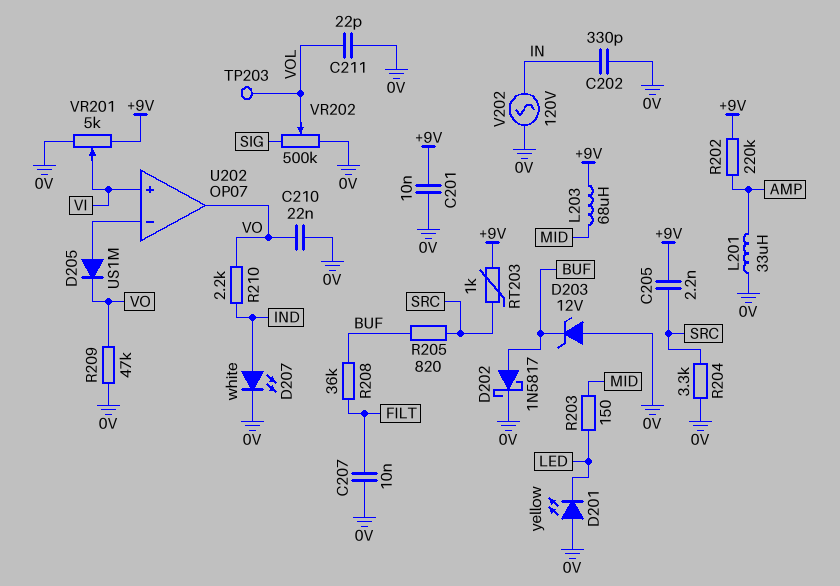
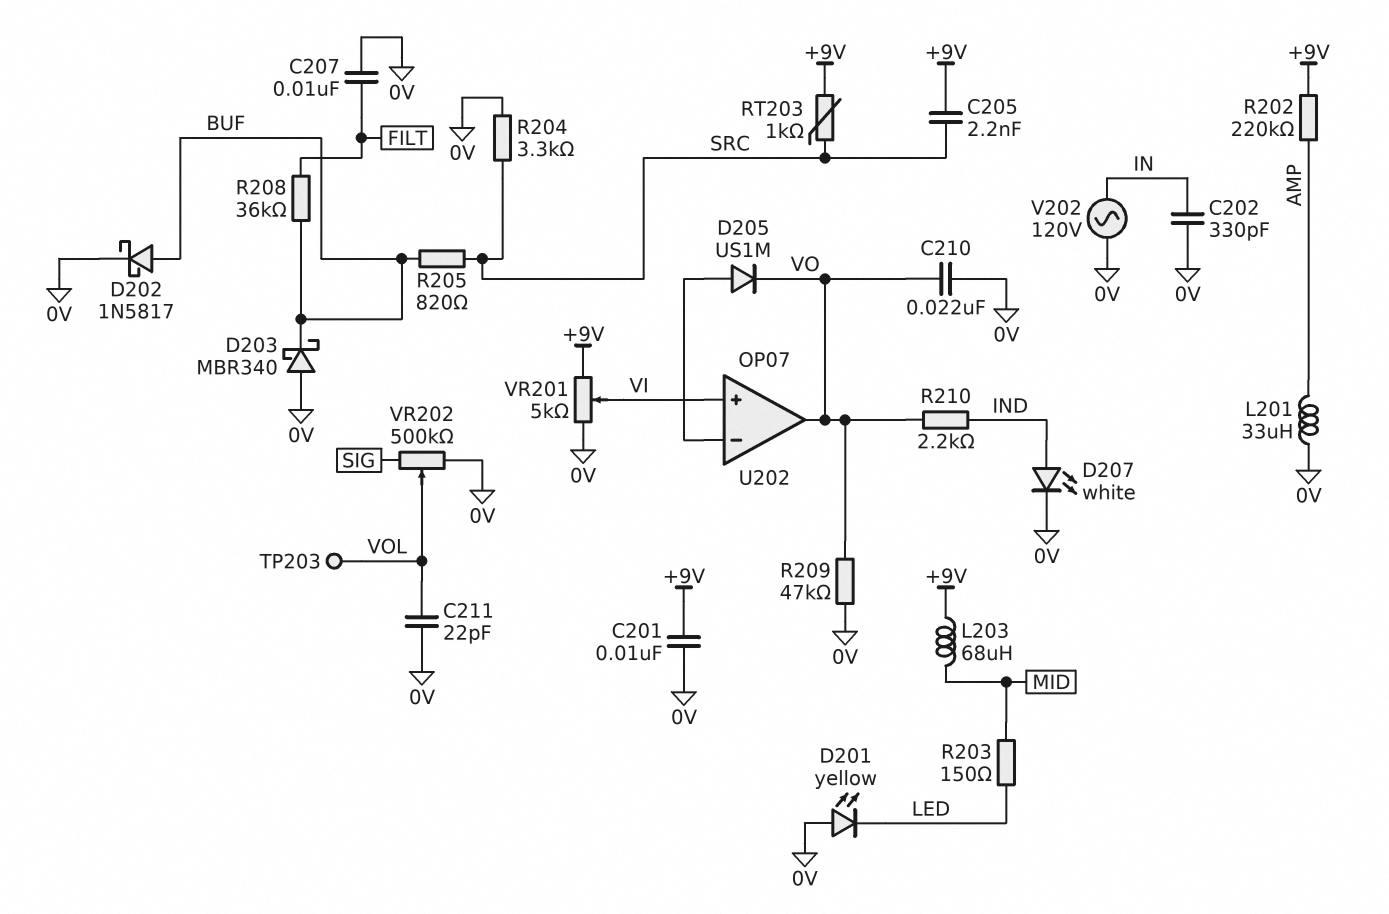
D203: zener 12V (A 0V, K BUF) -> schottky MBR340 (A 0V, K BUF)

